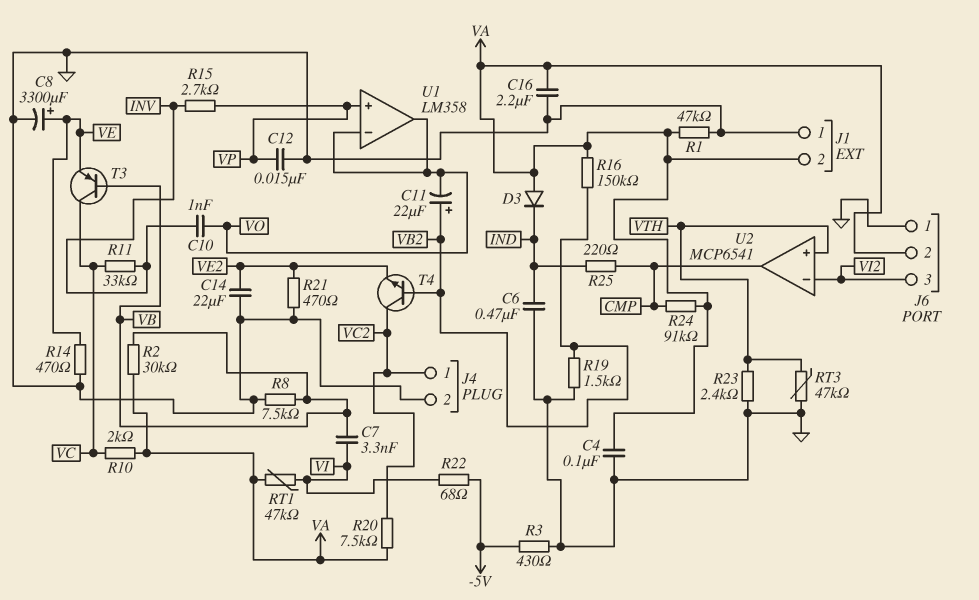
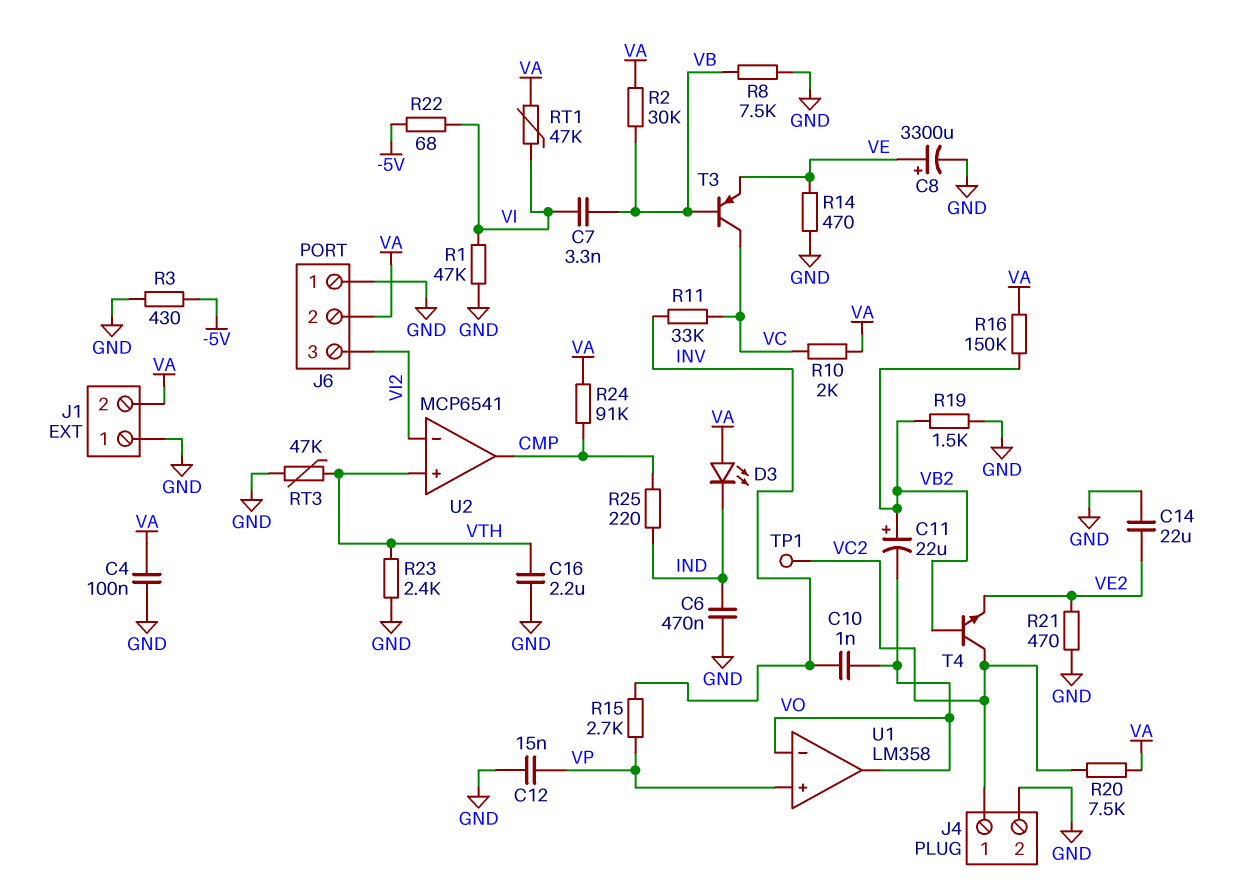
C16: 2.2uF (GND, VA) -> 2.2uF (GND, VTH)
D3: diode (A VA, K IND) -> LED (A VA, K IND)
R1: 47k (GND, VA) -> 47k (GND, VI)
TP1: none -> test point (VC2)

